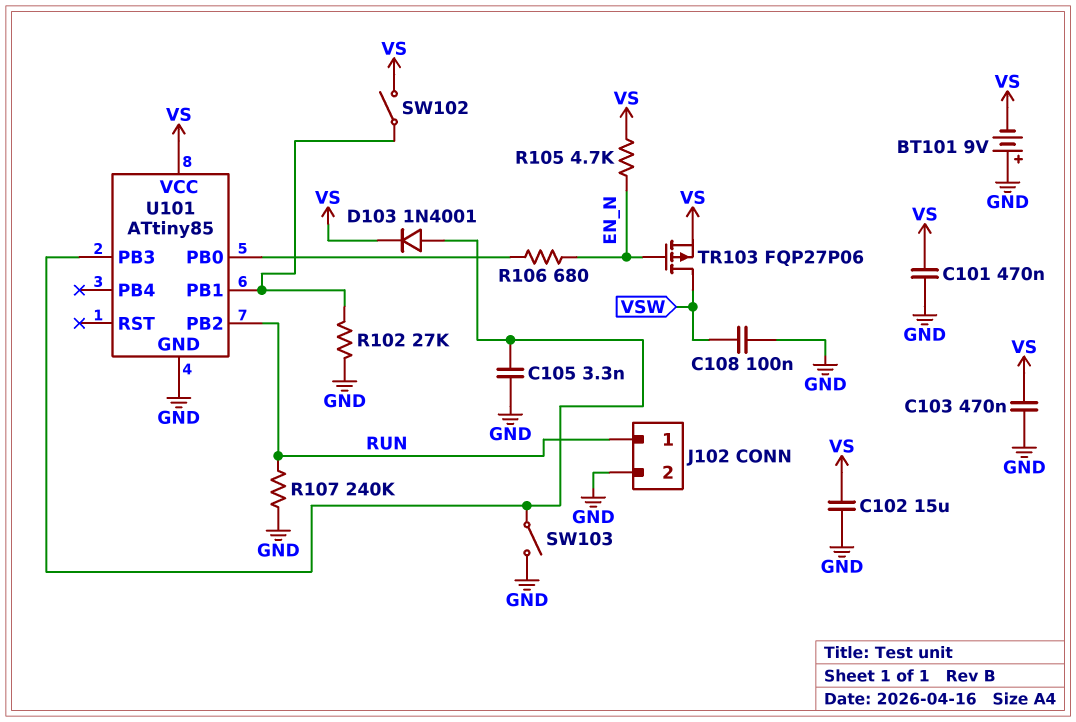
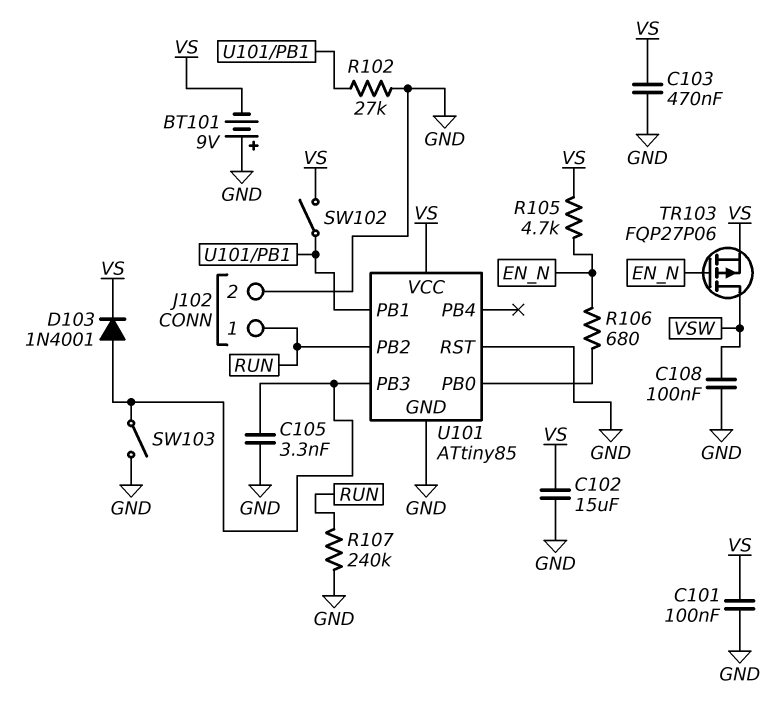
C101: 470nF (GND, VS) -> 100nF (GND, VS)
U101 pin RST: none -> GND

